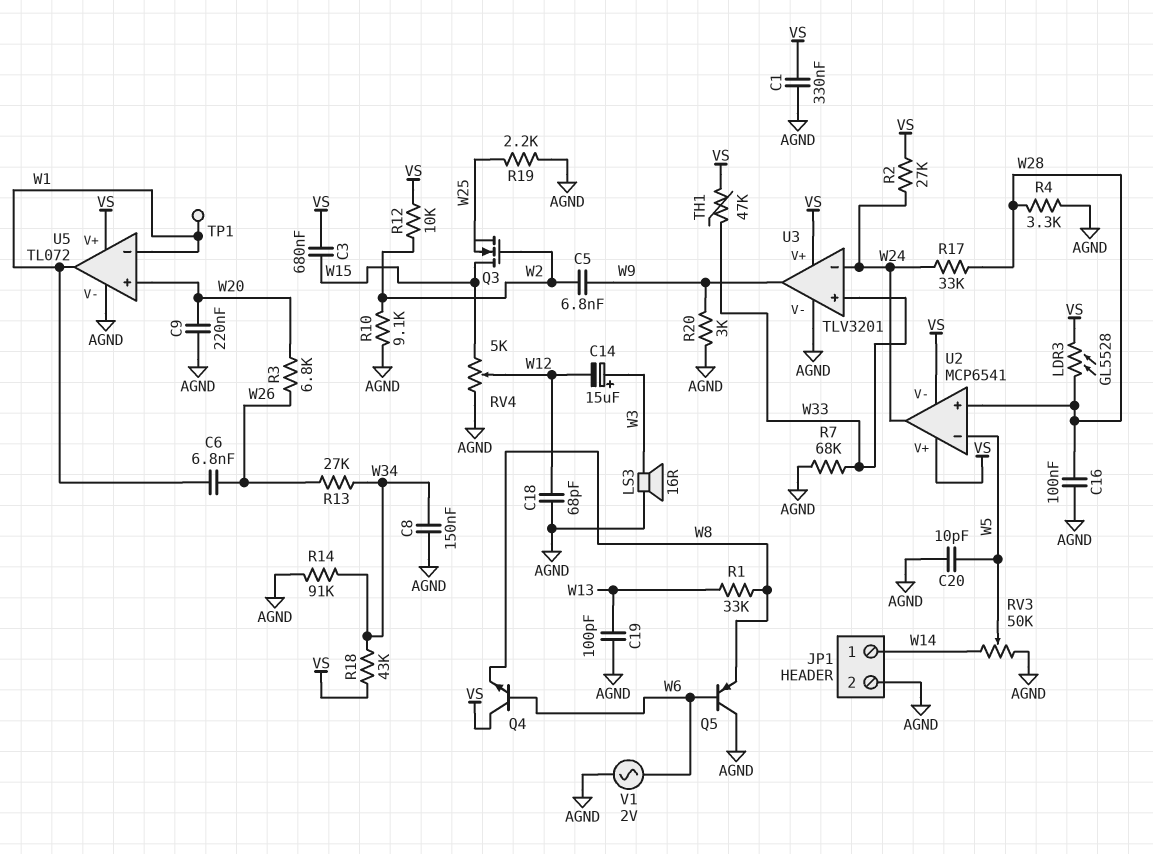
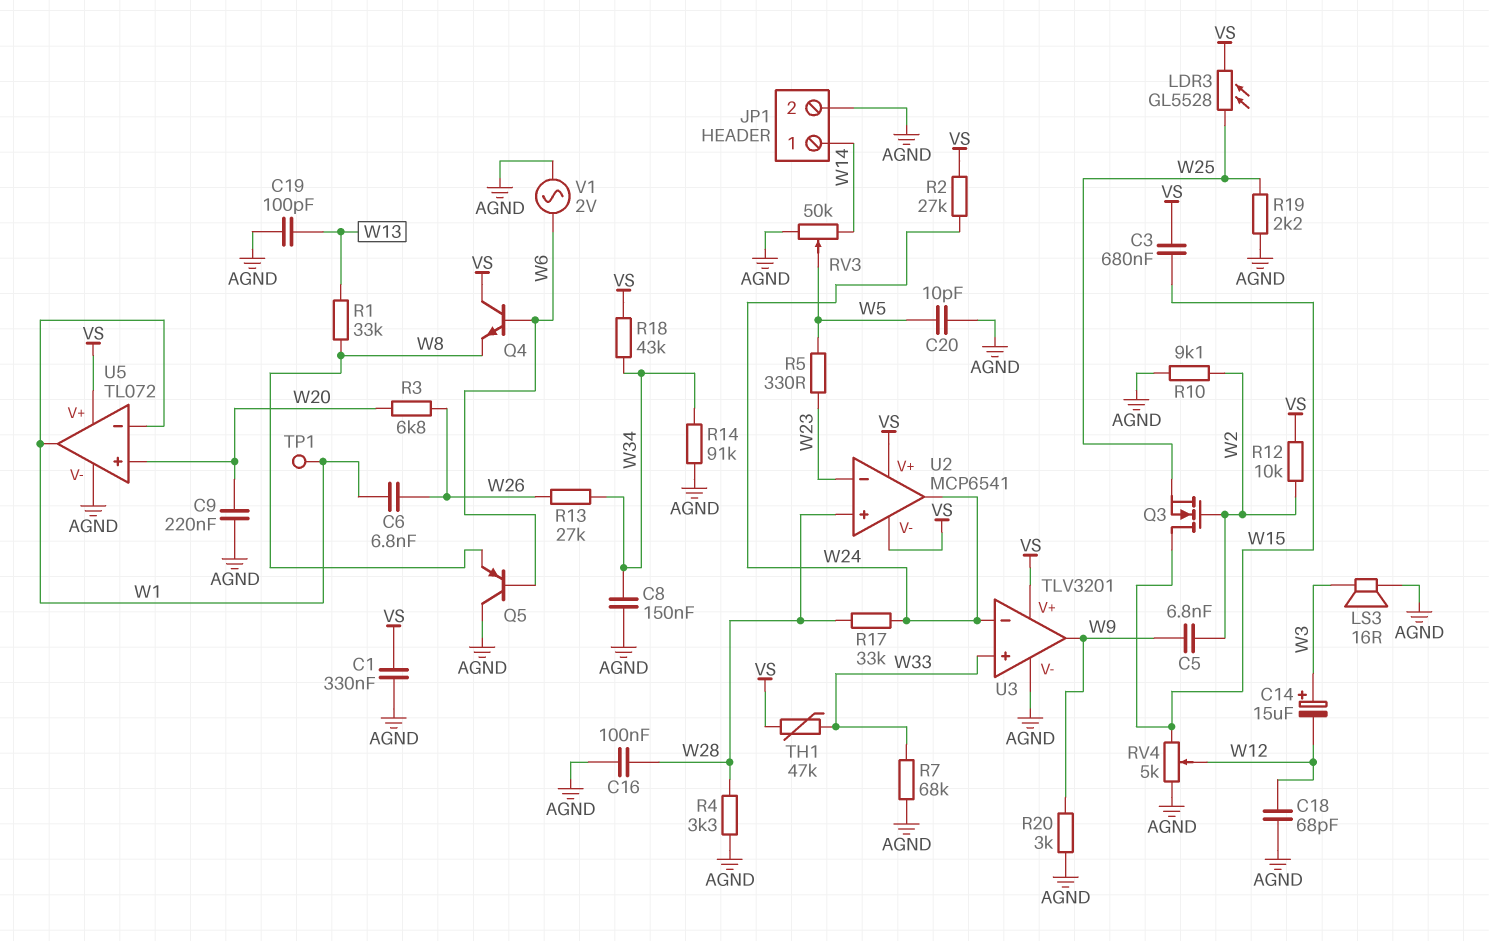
LDR3: GL5528 (VS, W28) -> GL5528 (VS, W25)
R5: none -> 330 (W5, W23)
U2 pin in-: W5 -> W23

